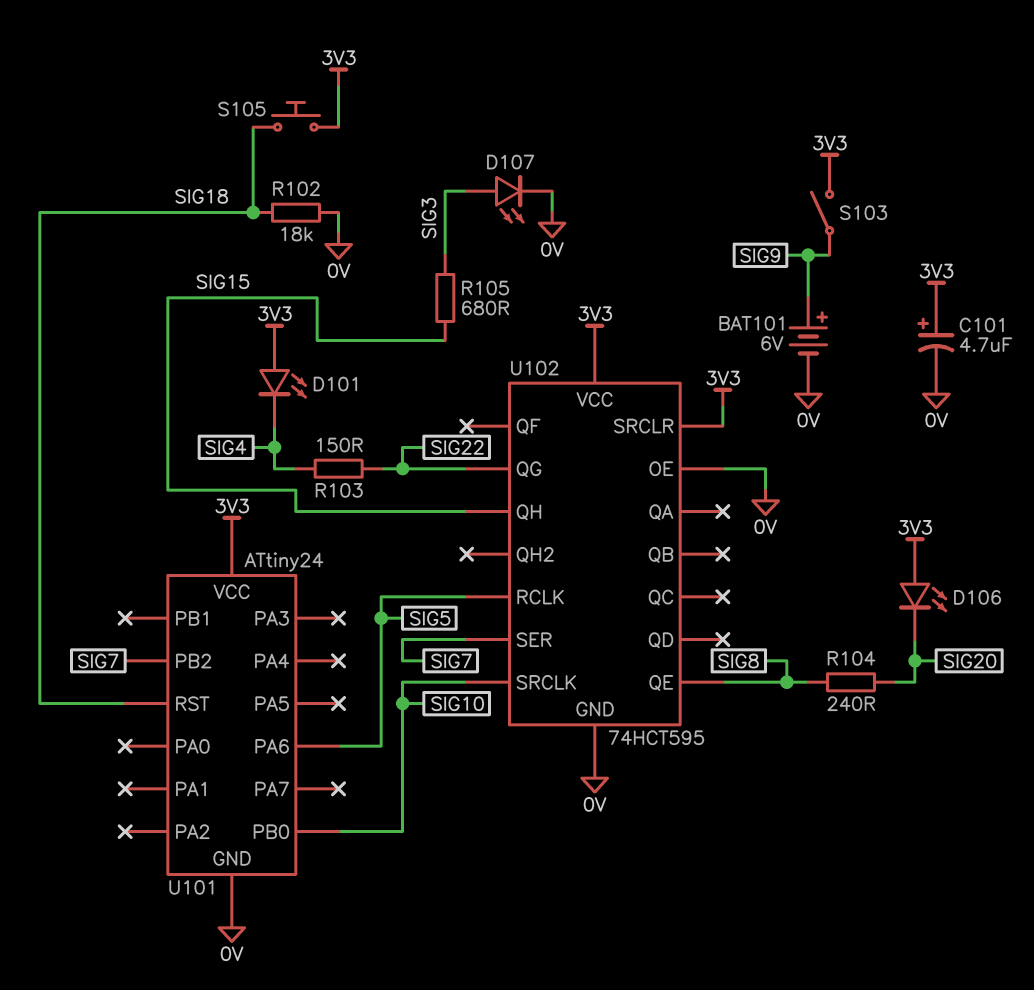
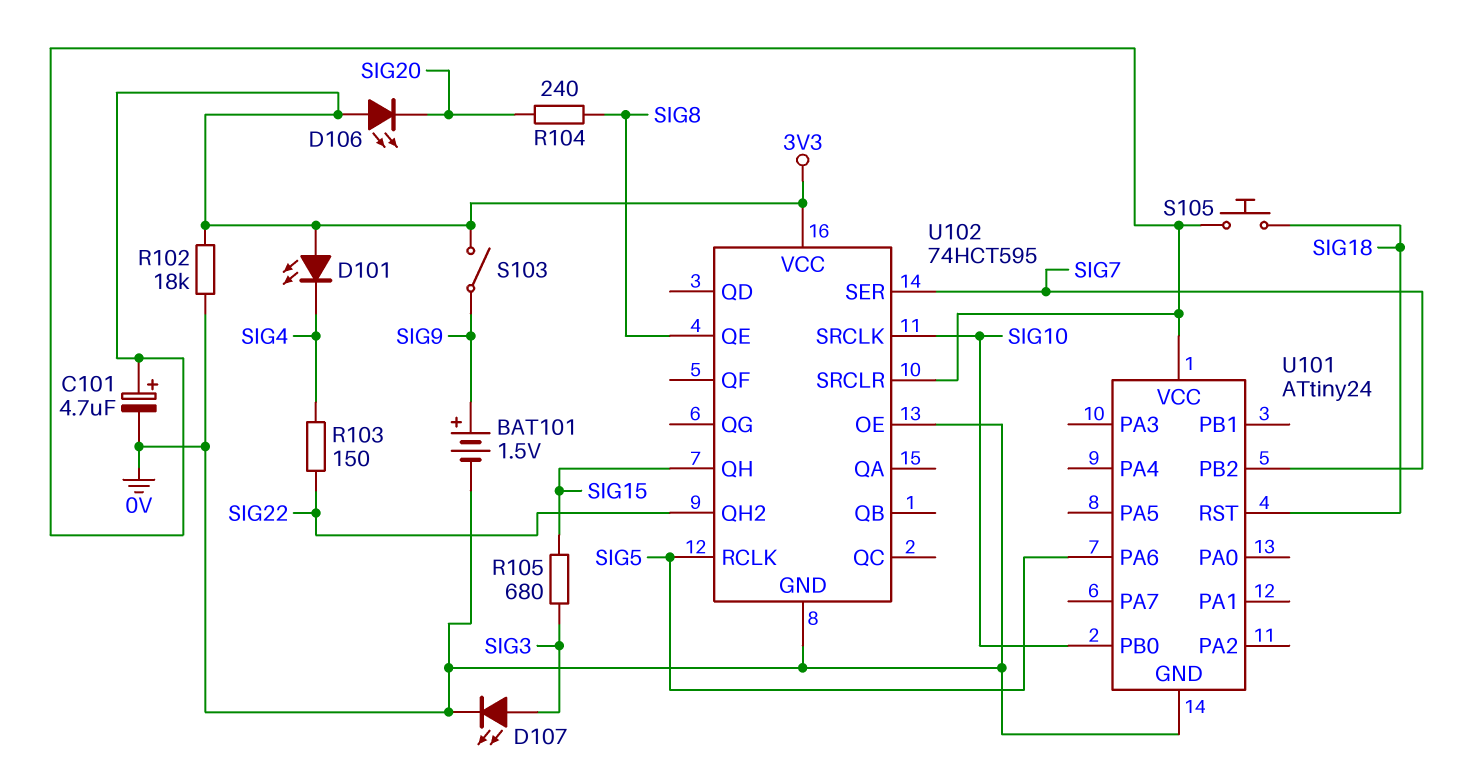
BAT101: 6V (plus SIG9, minus 0V) -> 1.5V (plus SIG9, minus 0V)
R102: 18k (0V, SIG18) -> 18k (0V, 3V3)
U102 pin QG: SIG22 -> none
U102 pin QH2: none -> SIG22

